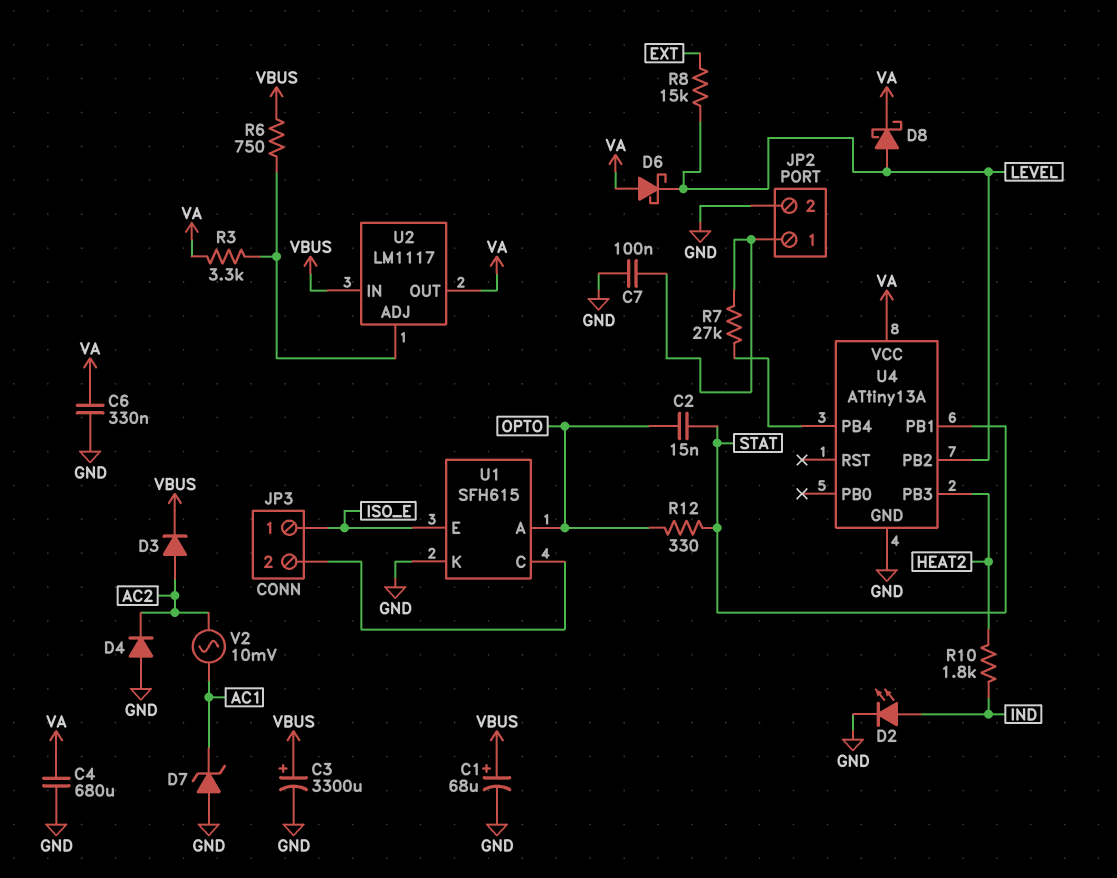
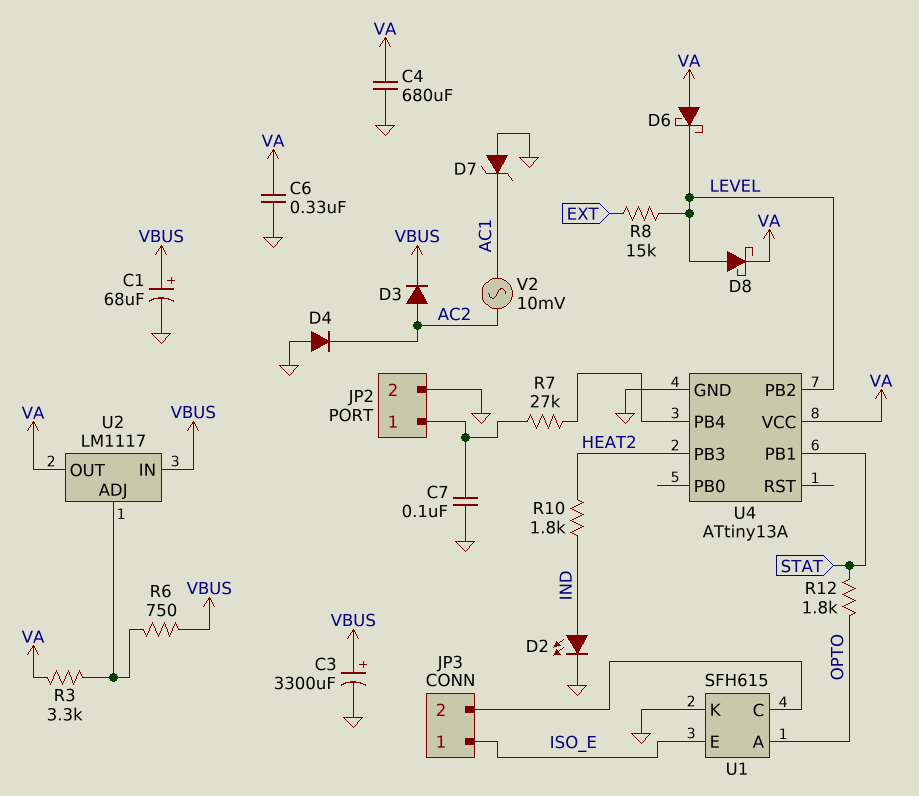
C2: 15nF (OPTO, STAT) -> none
R12: 330 (OPTO, STAT) -> 1.8k (OPTO, STAT)

